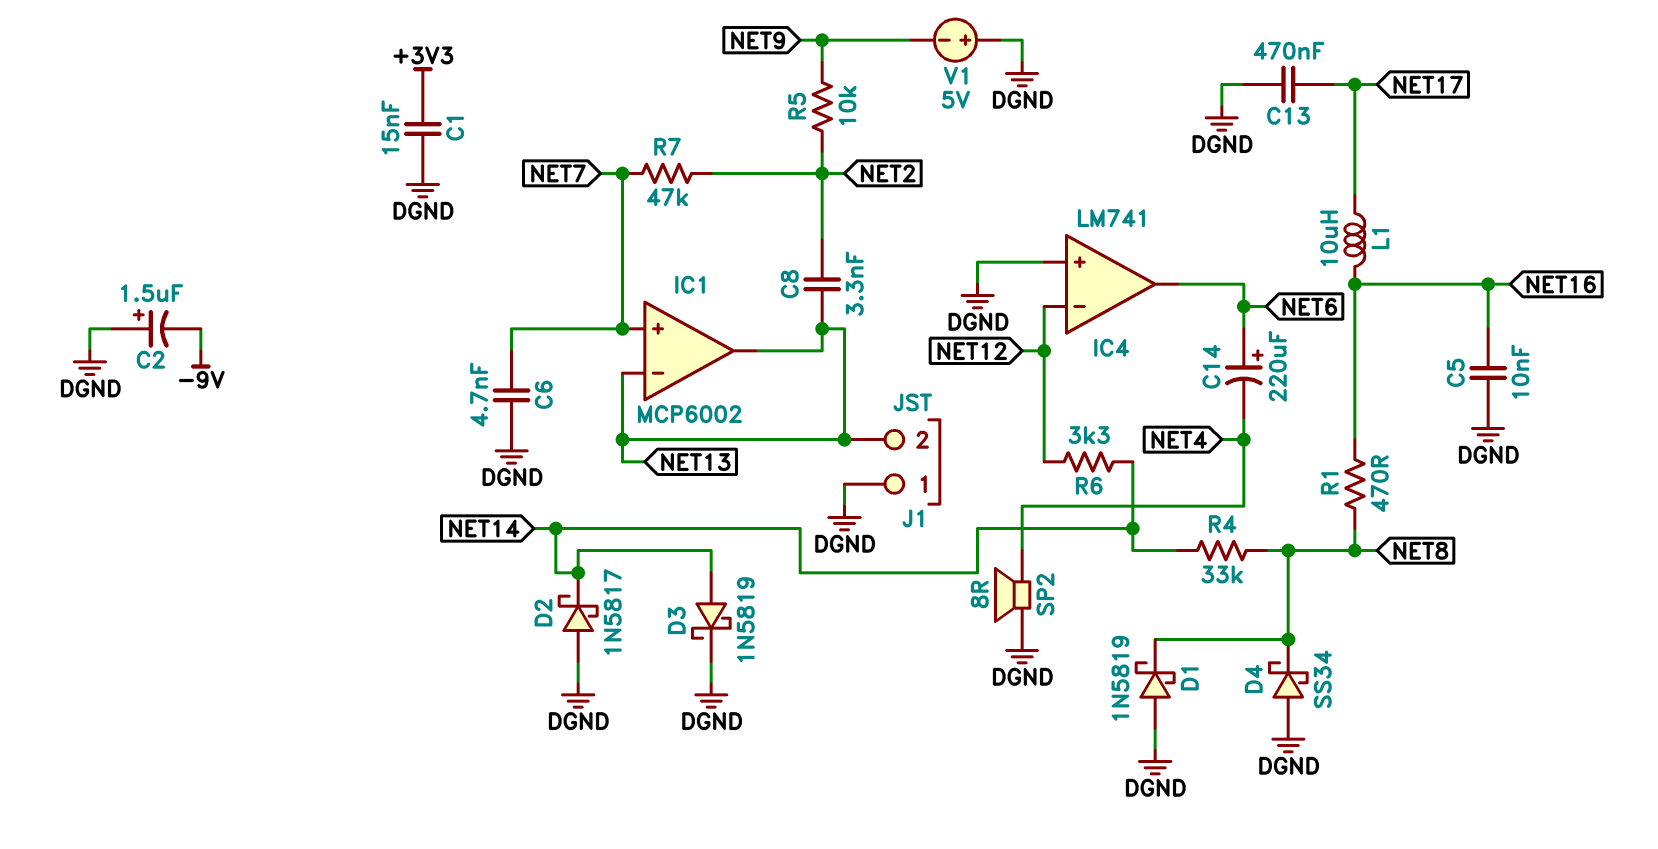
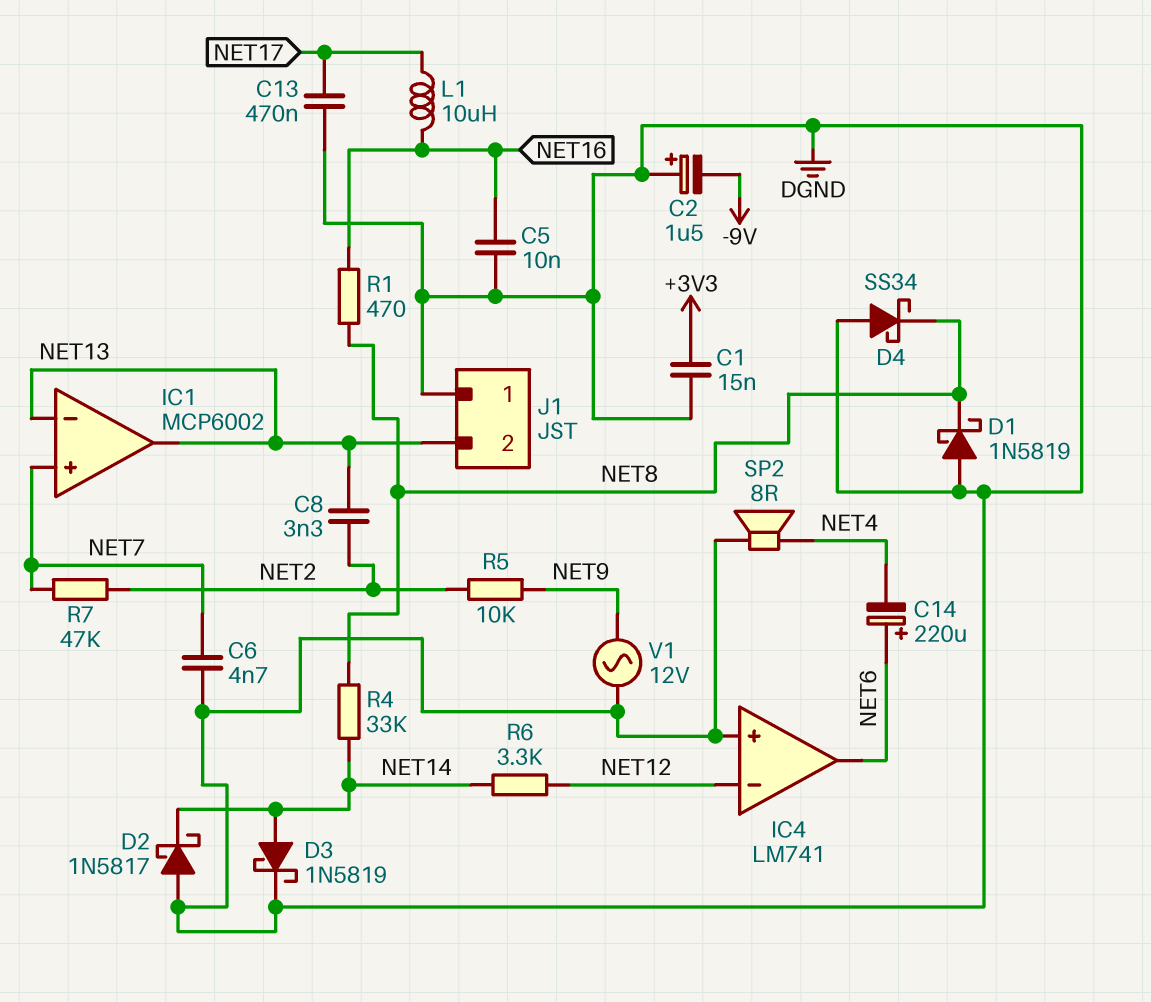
V1: 5V (plus DGND, minus NET9) -> AC 12V (DGND, NET9)

